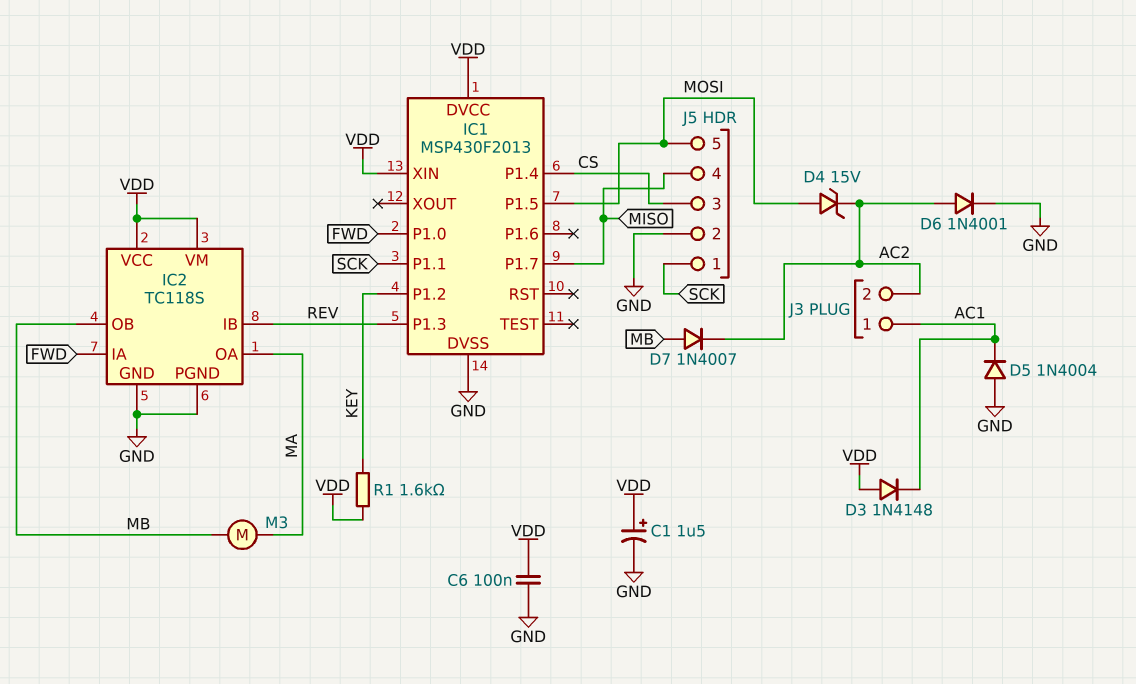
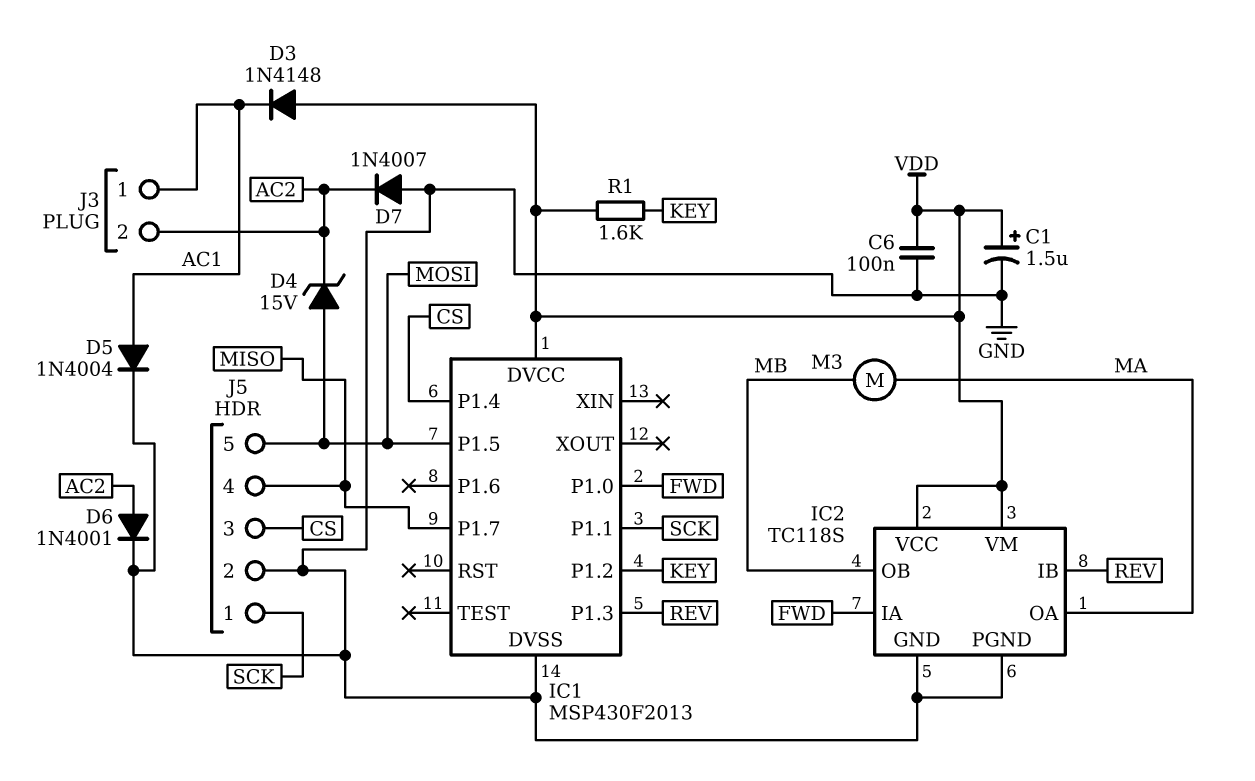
D5: diode 1N4004 (A GND, K AC1) -> diode 1N4004 (A AC1, K GND)
D7: diode 1N4007 (A MB, K AC2) -> diode 1N4007 (A GND, K AC2)
IC1 pin XIN: VDD -> none

